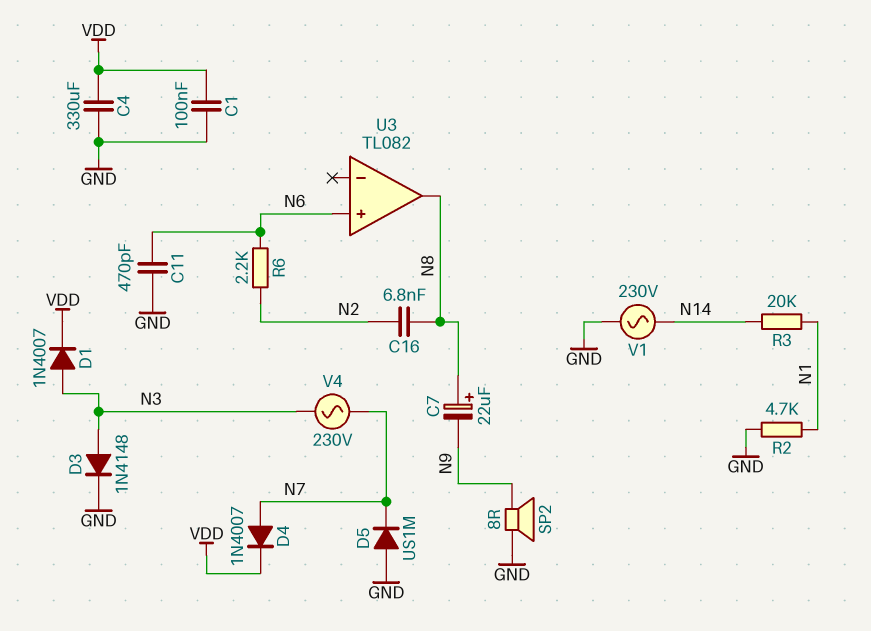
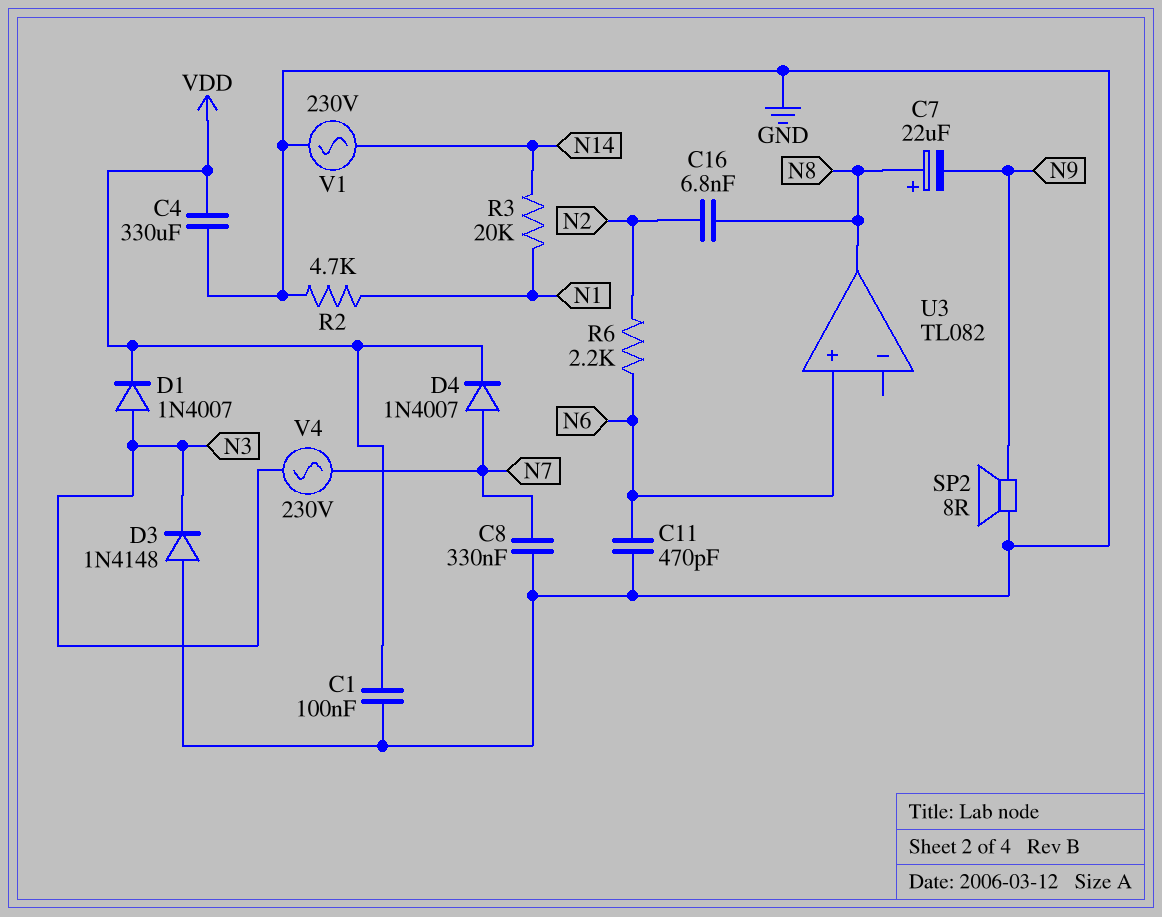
C8: none -> 330nF (GND, N7)
D3: diode 1N4148 (A N3, K GND) -> diode 1N4148 (A GND, K N3)
D5: diode US1M (A GND, K N7) -> none

